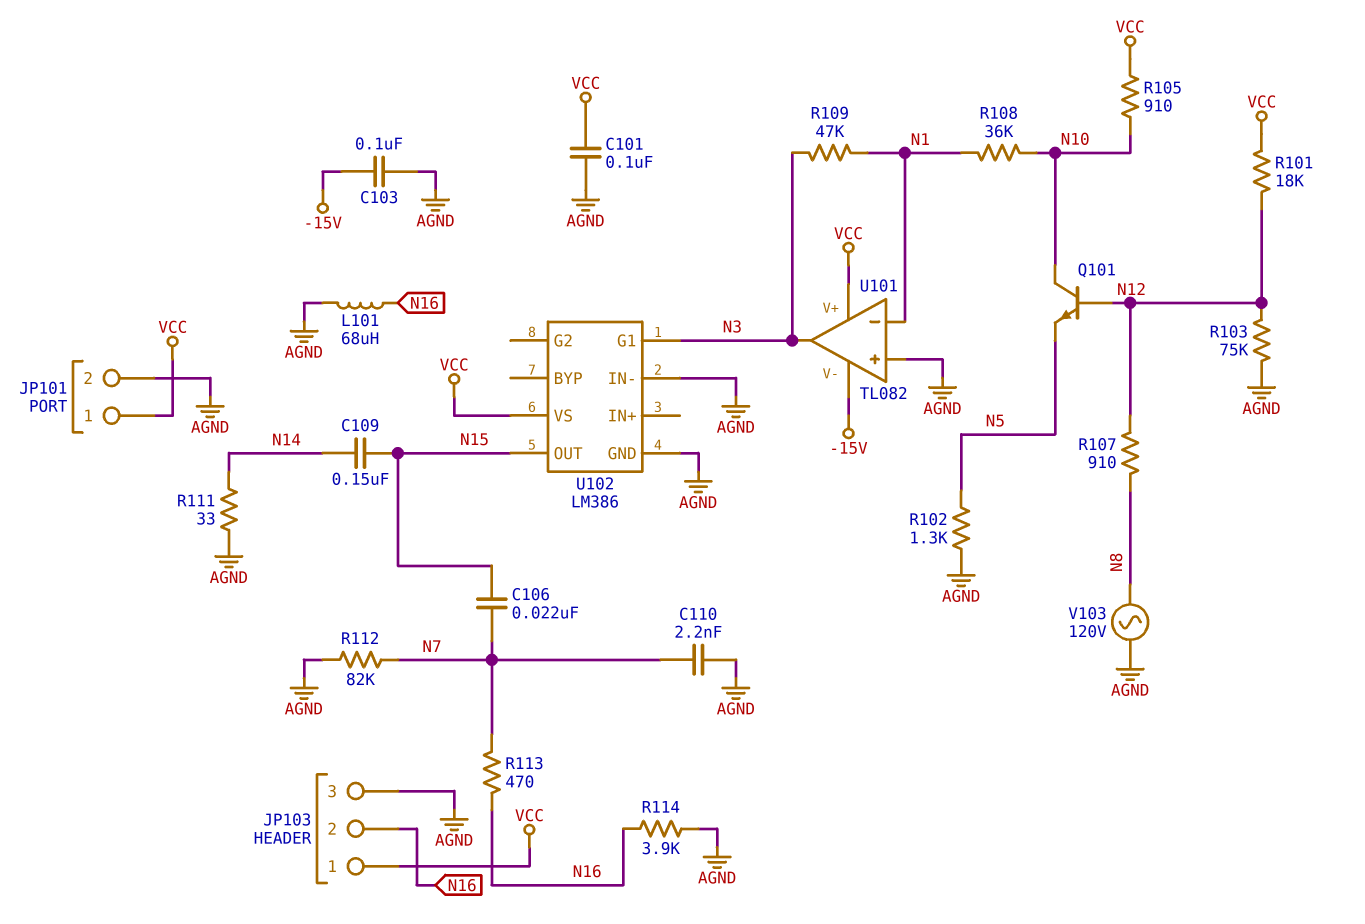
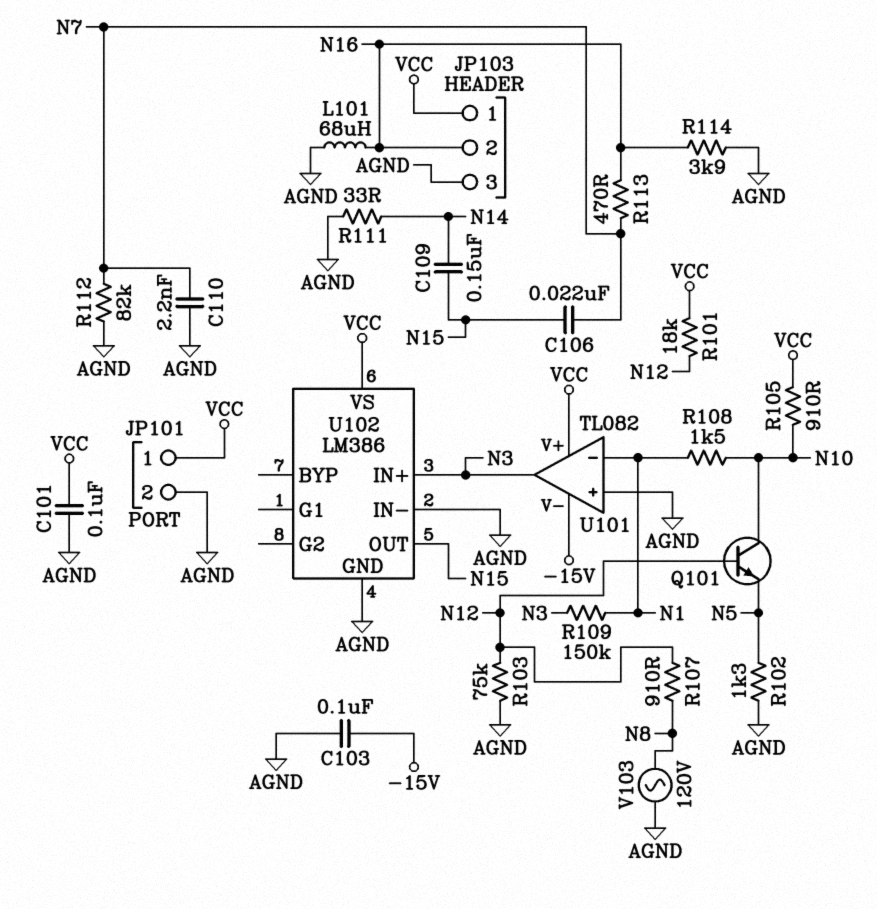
R108: 36k (N1, N10) -> 1.5k (N1, N10)
R109: 47k (N1, N3) -> 150k (N1, N3)
U102 pin G1: N3 -> none
U102 pin IN+: none -> N3

